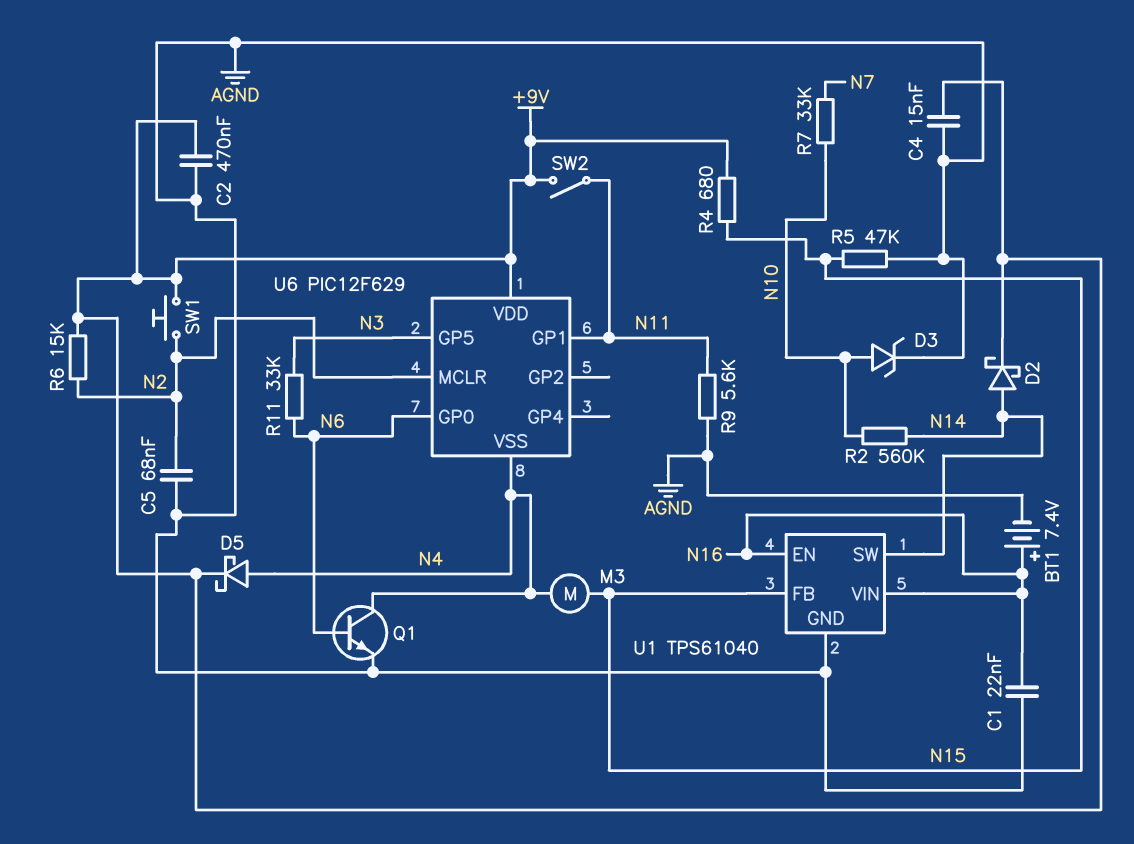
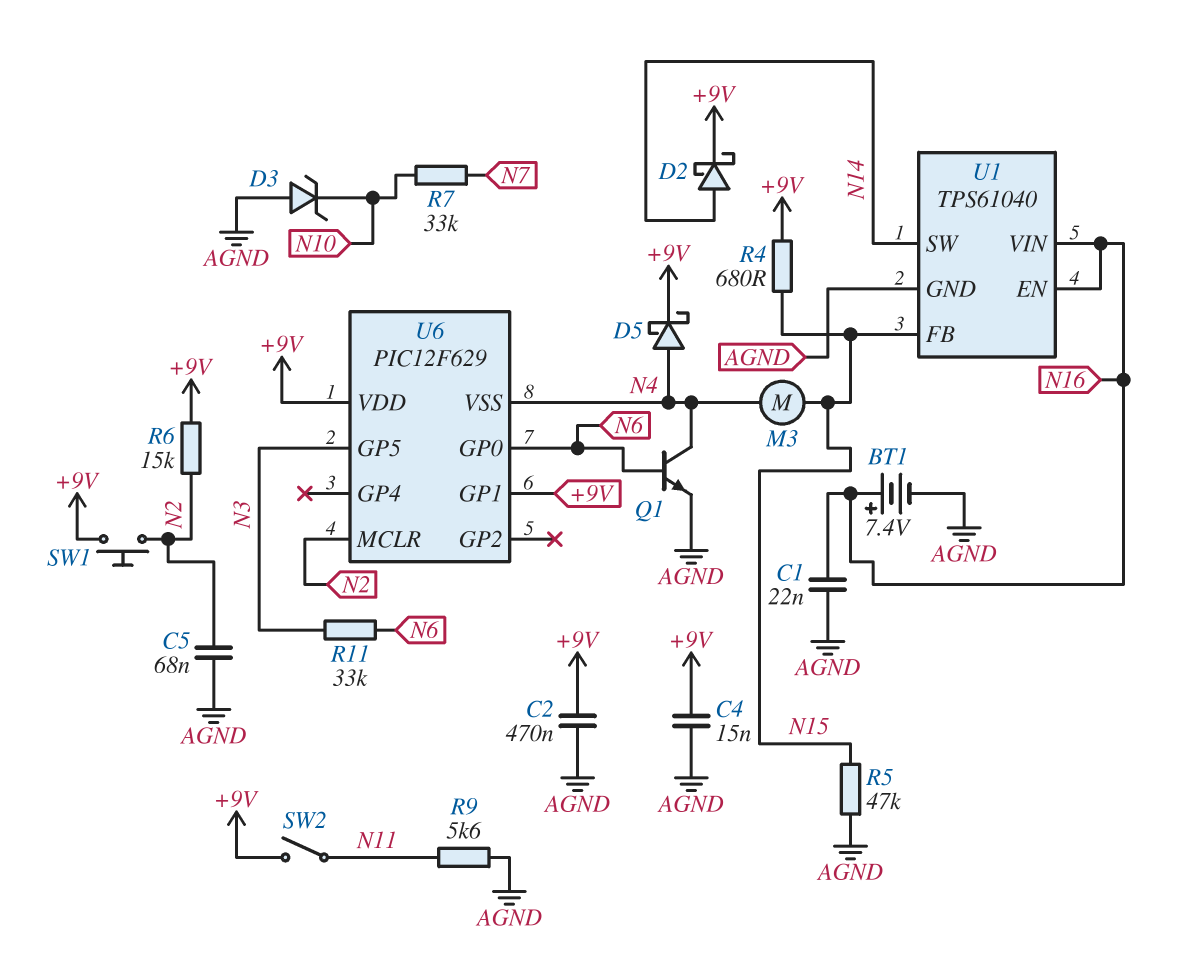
D3: zener (A N10, K AGND) -> zener (A AGND, K N10)
R2: 560k (N10, N14) -> none
U6 pin GP1: N11 -> +9V

